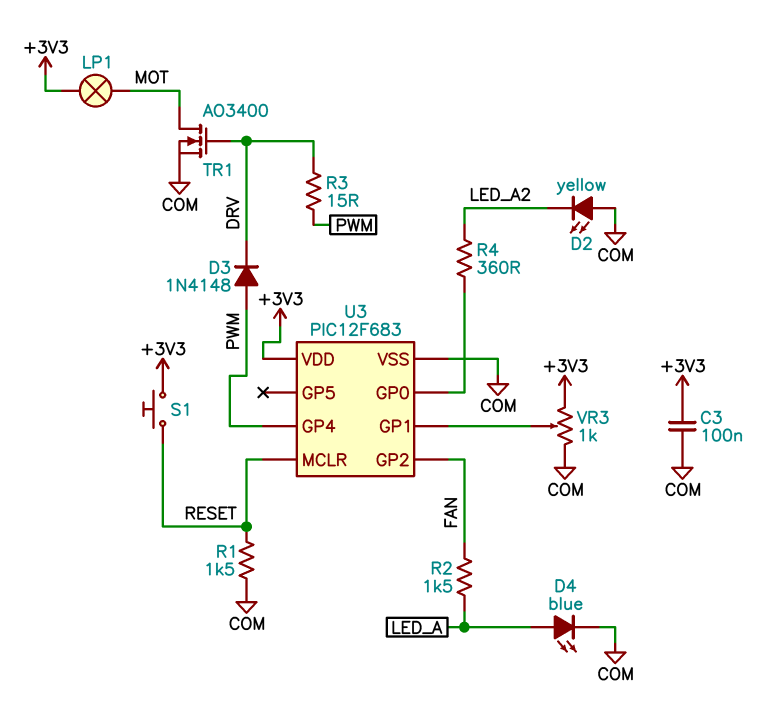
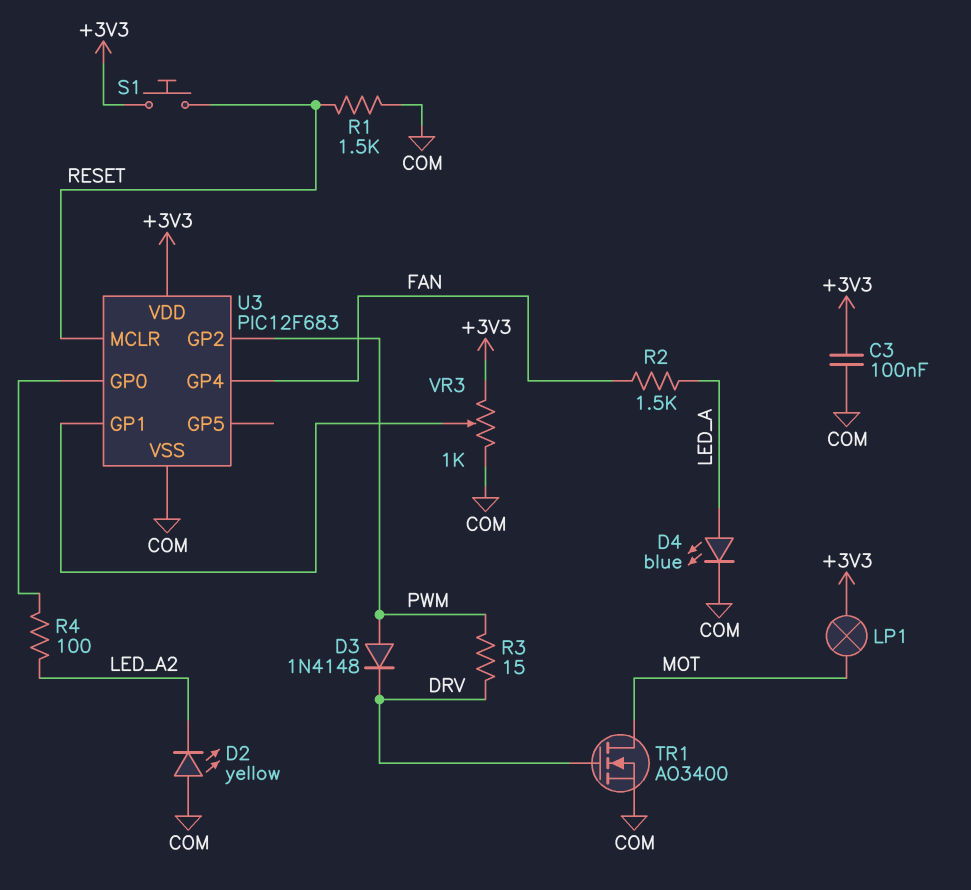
R4: 360 (LED_A2, U3/GP0) -> 100 (LED_A2, U3/GP0)
U3 pin GP2: FAN -> PWM
U3 pin GP4: PWM -> FAN

